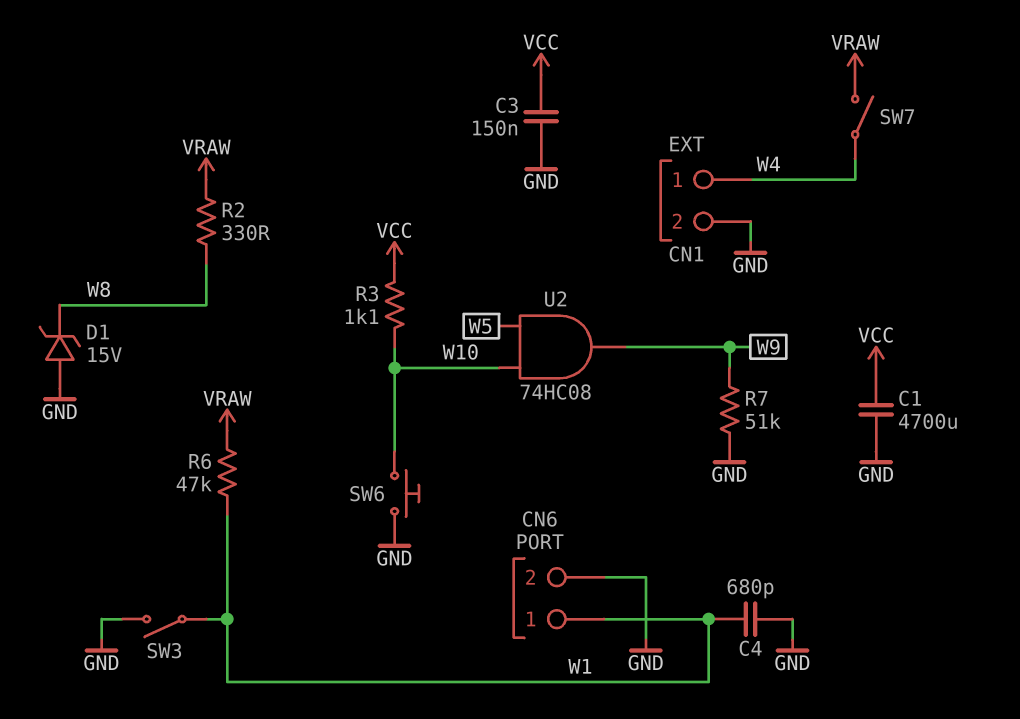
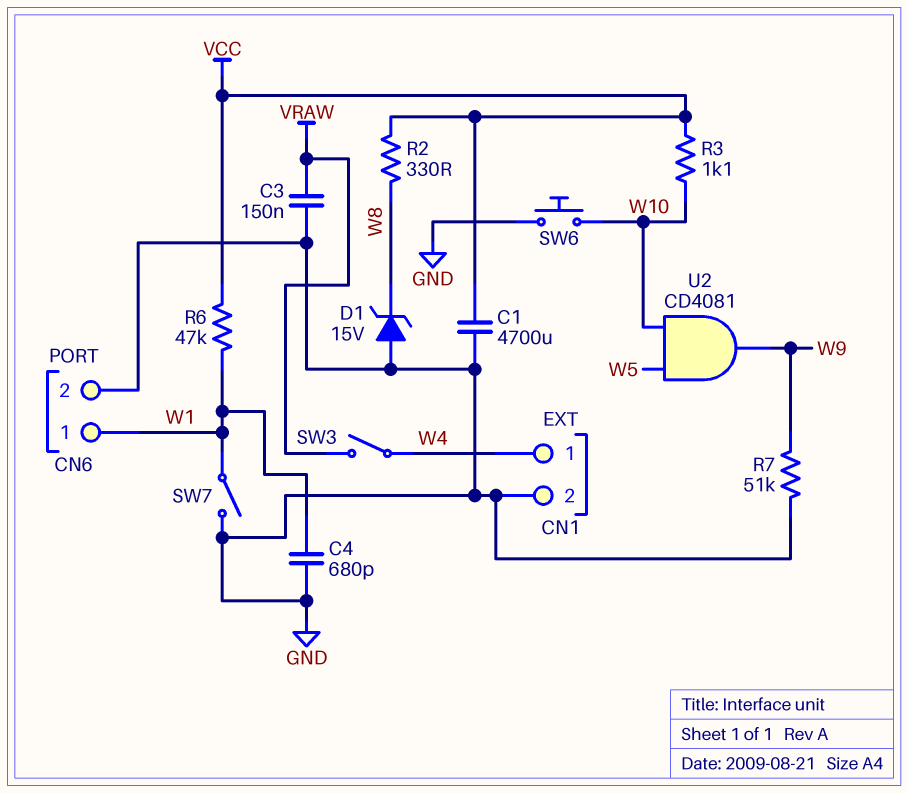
C3: 150nF (GND, VCC) -> 150nF (GND, VRAW)
R2: 330 (VRAW, W8) -> 330 (VCC, W8)
R6: 47k (VRAW, W1) -> 47k (VCC, W1)
SW3: switch (GND, W1) -> switch (VRAW, W4)
SW7: switch (VRAW, W4) -> switch (GND, W1)
U2: AND 74HC08 (in W5, in W10, out W9) -> AND CD4081 (in W5, in W10, out W9)

